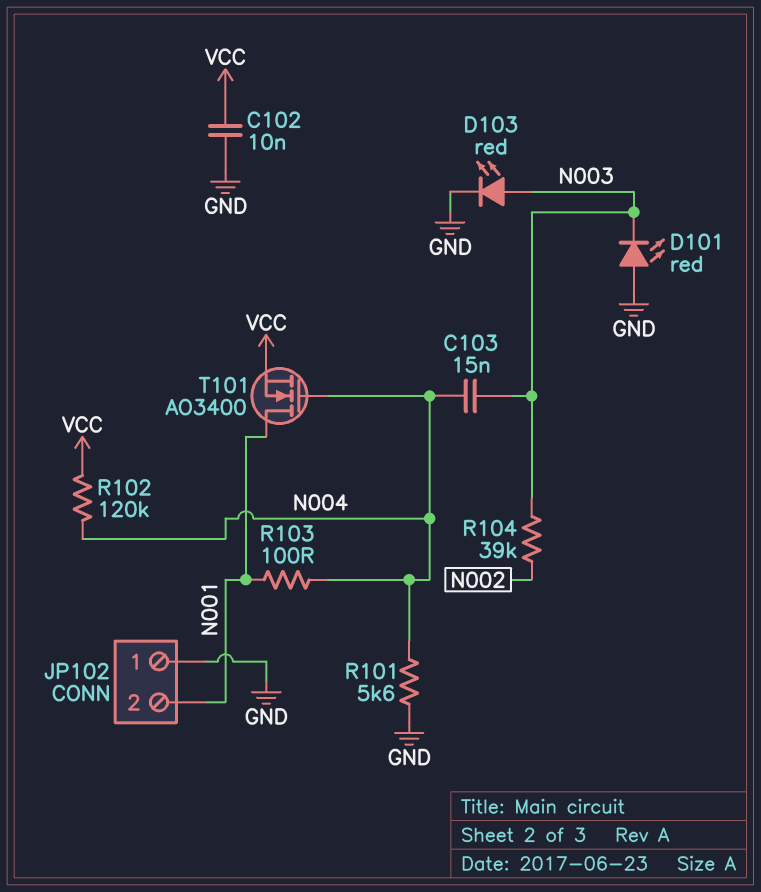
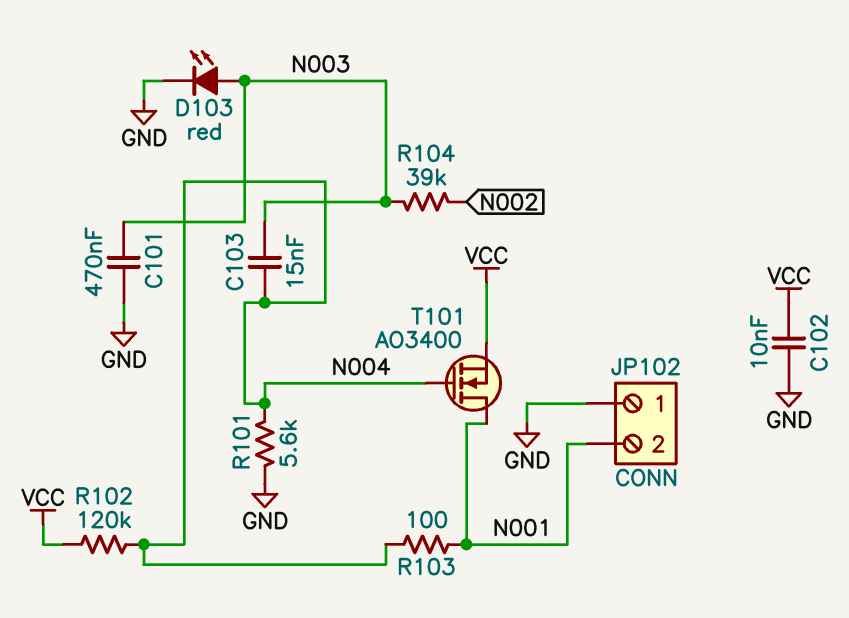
C101: none -> 470nF (GND, N003)
D101: LED red (A GND, K N003) -> none

